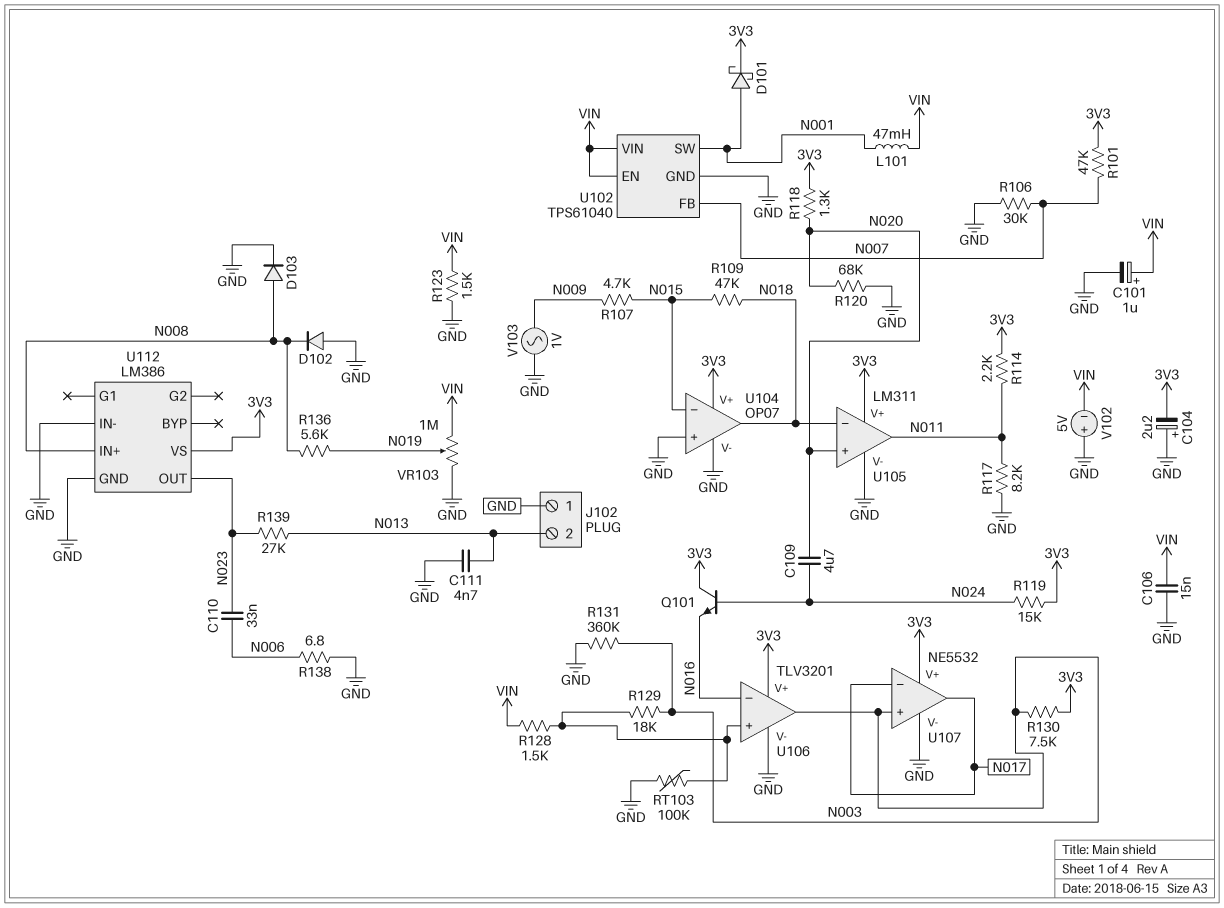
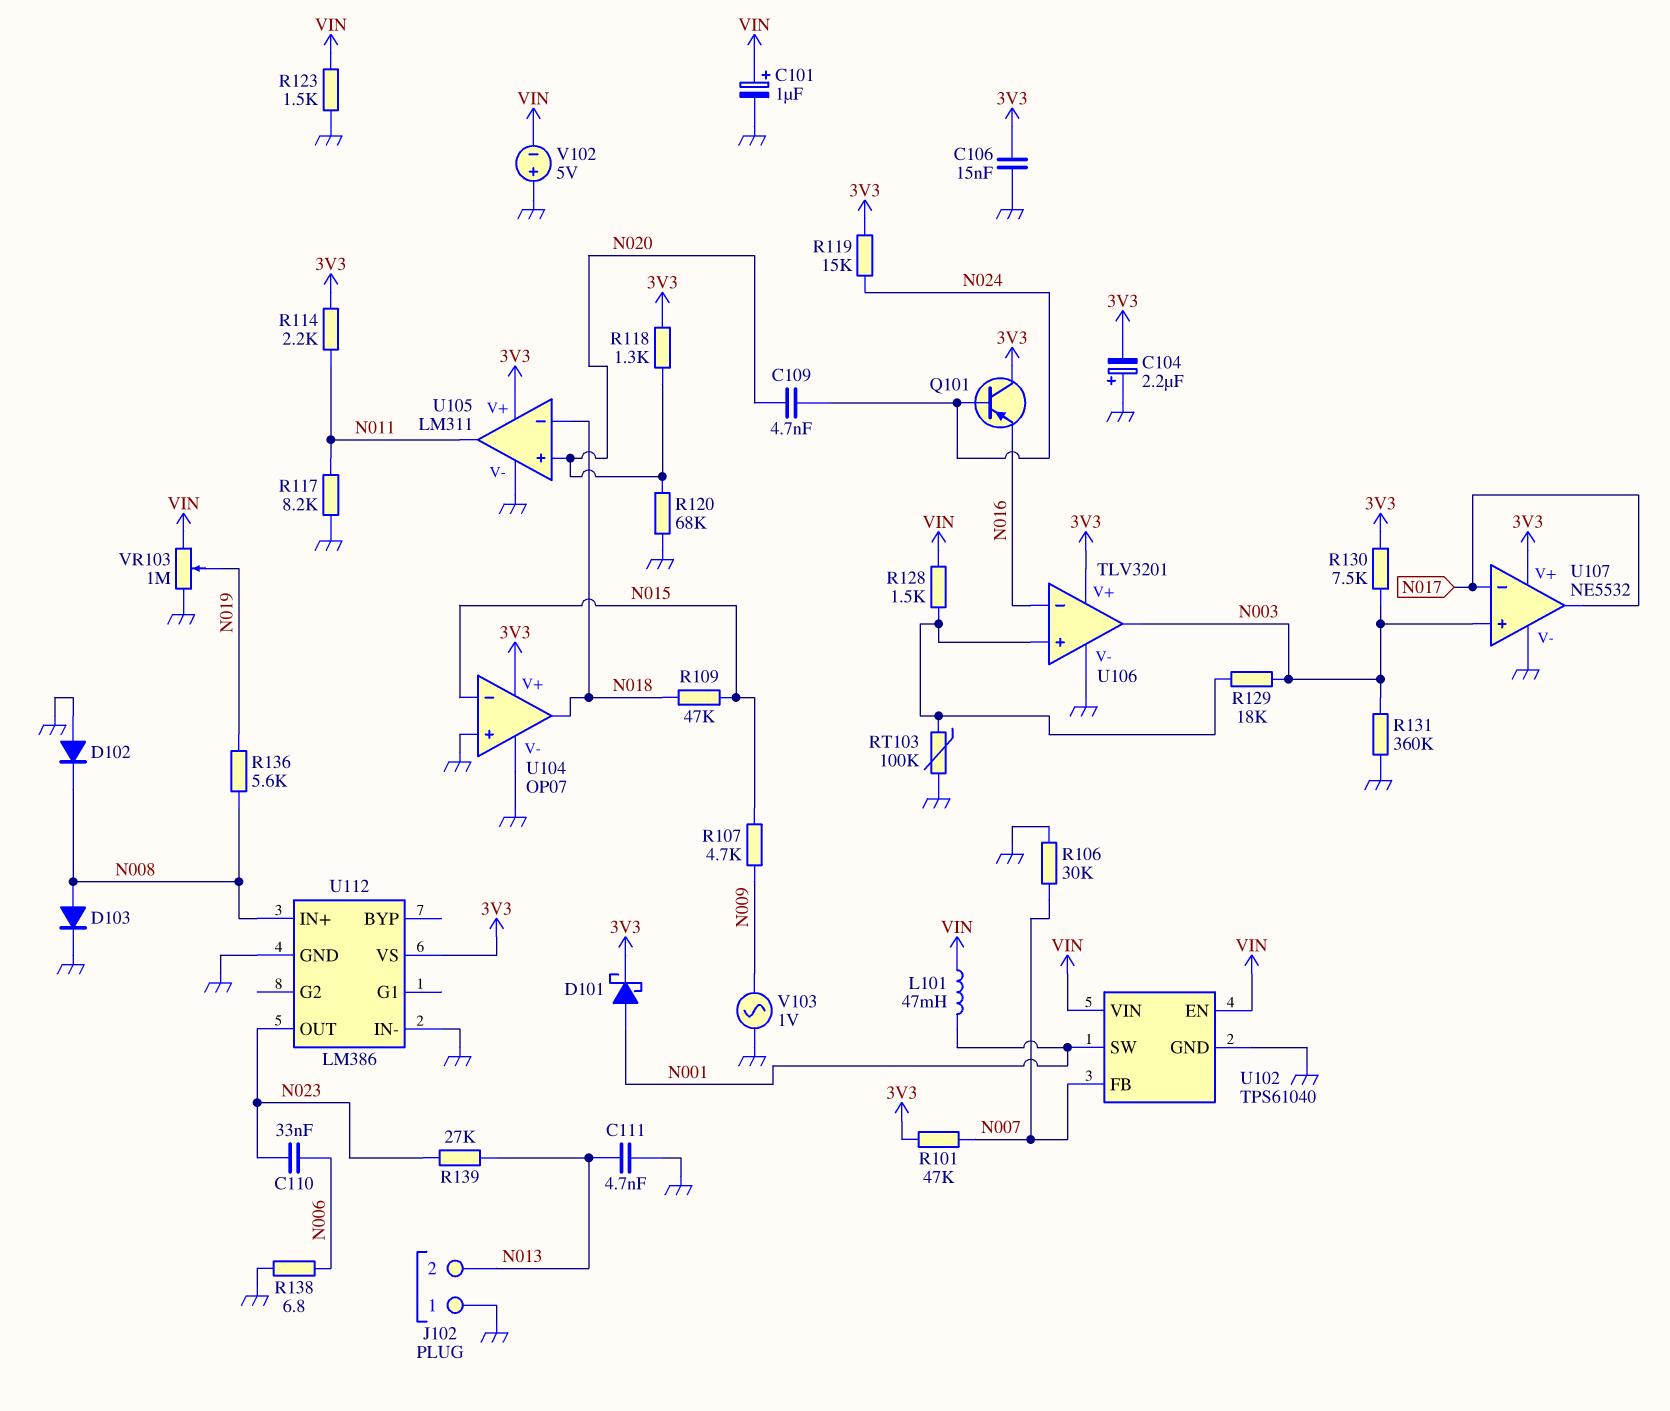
C106: 15nF (GND, VIN) -> 15nF (3V3, GND)
C109: 4.7uF (N020, N024) -> 4.7nF (N020, N024)
Q101: NPN (B N024, C 3V3, E N016) -> PNP (B N024, C 3V3, E N016)

